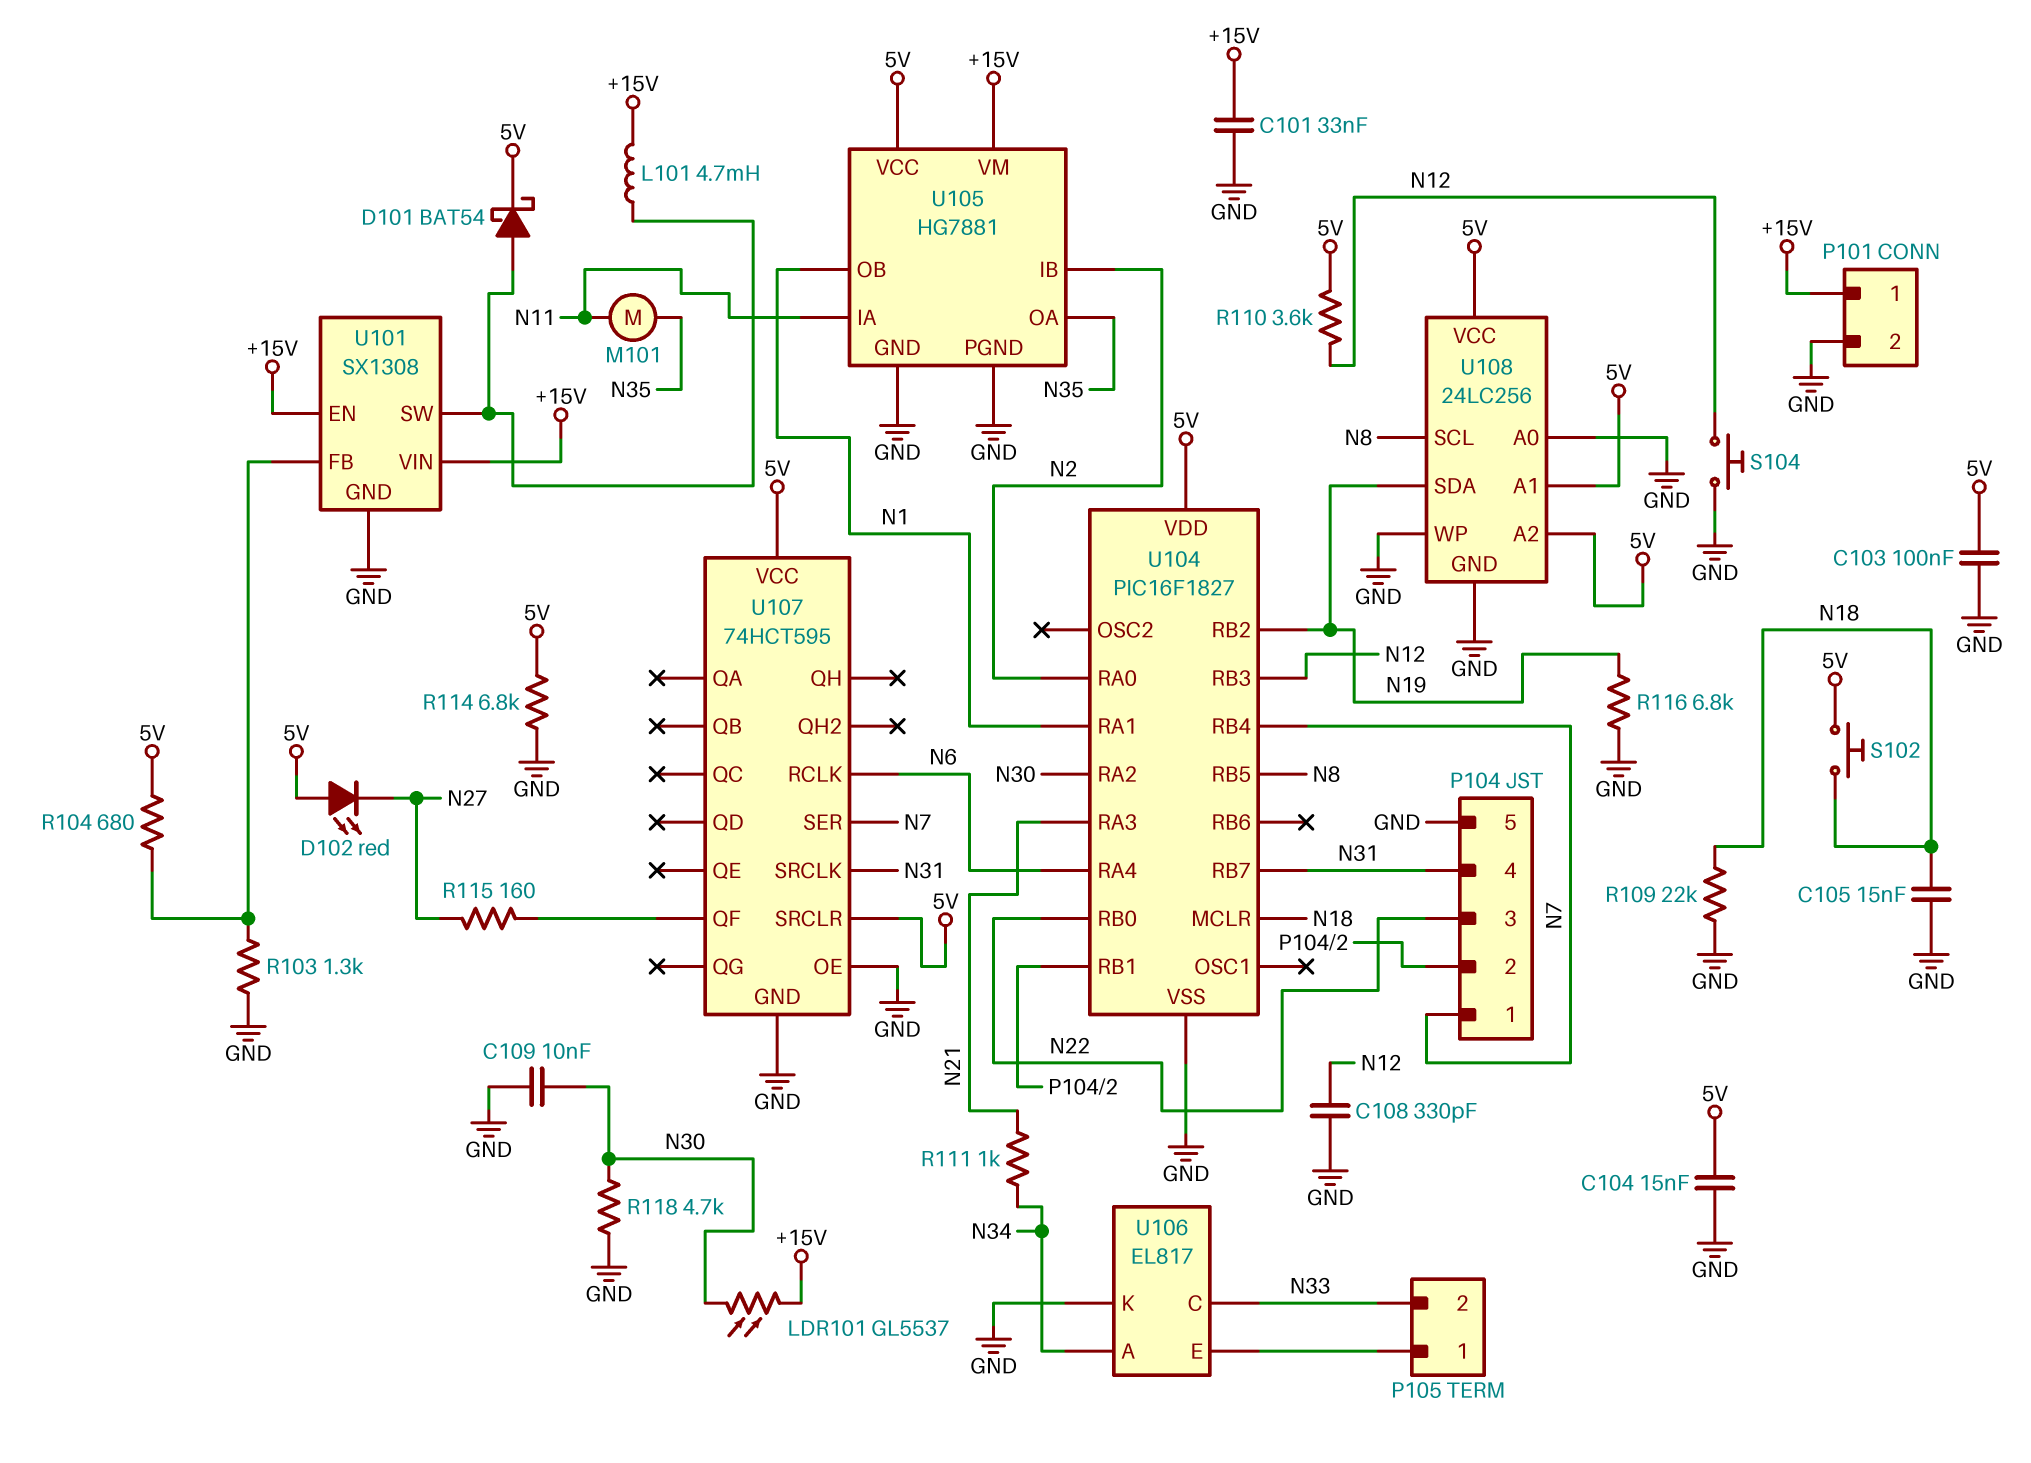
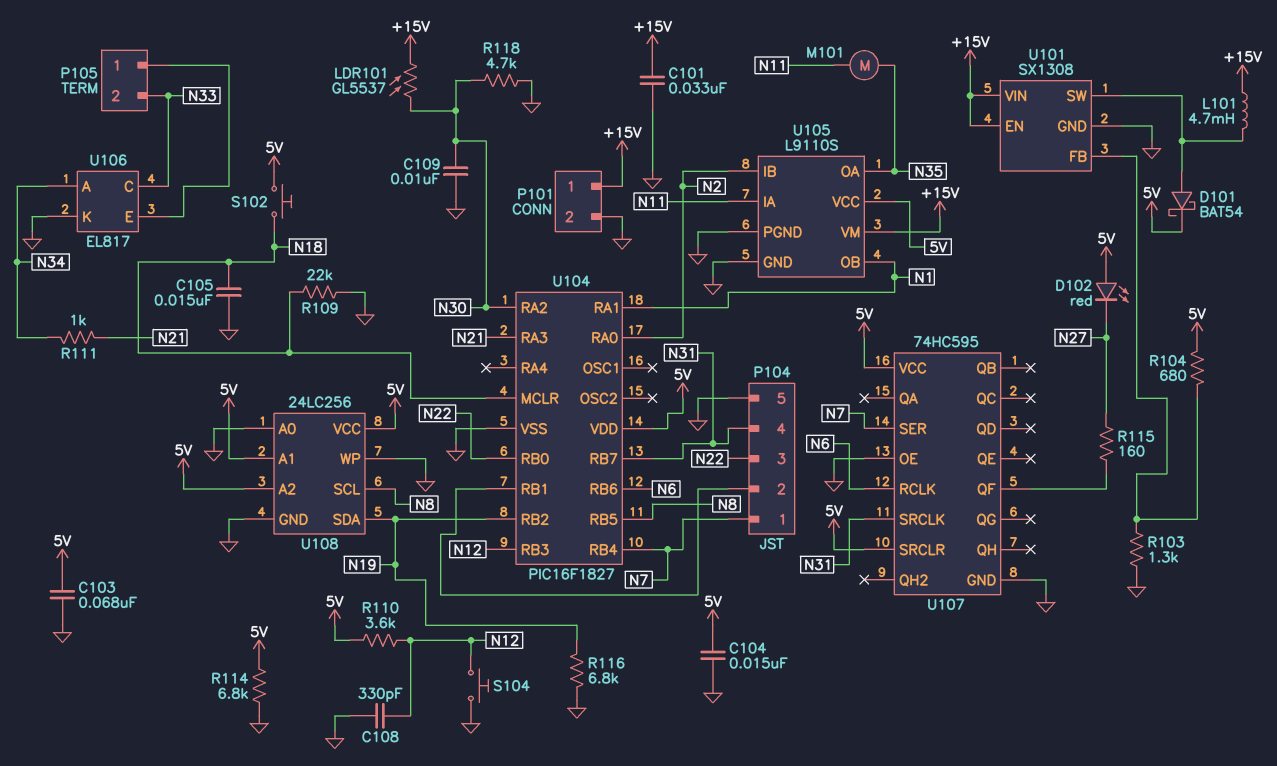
C103: 100nF (5V, GND) -> 68nF (5V, GND)
U104 pin RA4: N6 -> none
U104 pin RB6: none -> N6
U105: HG7881 -> L9110S
U107: 74HCT595 -> 74HC595

